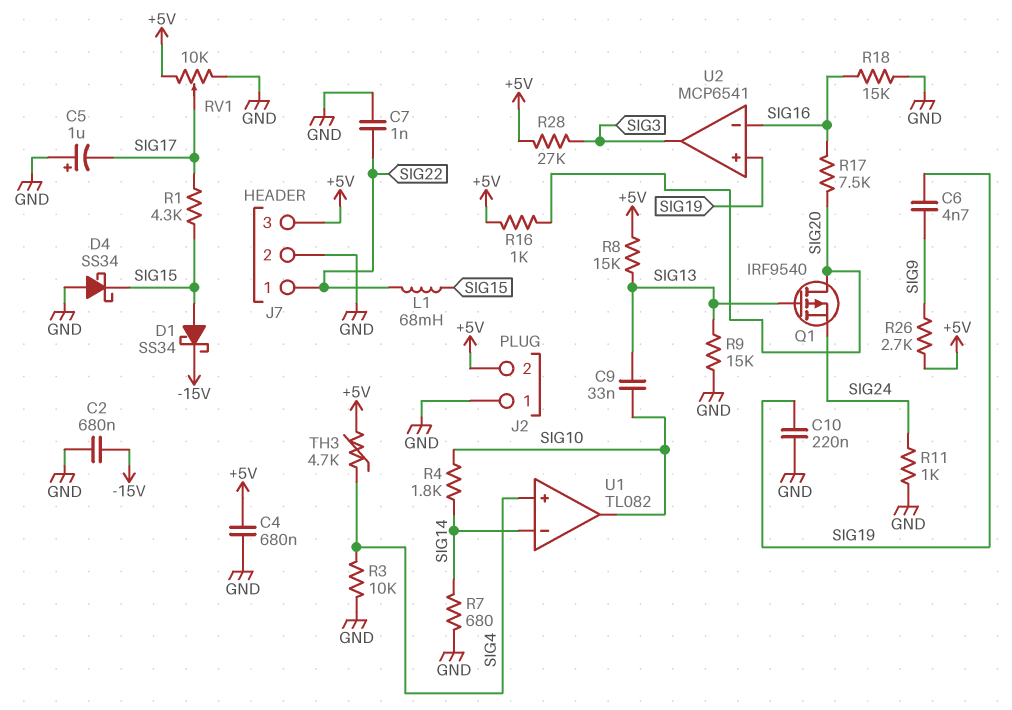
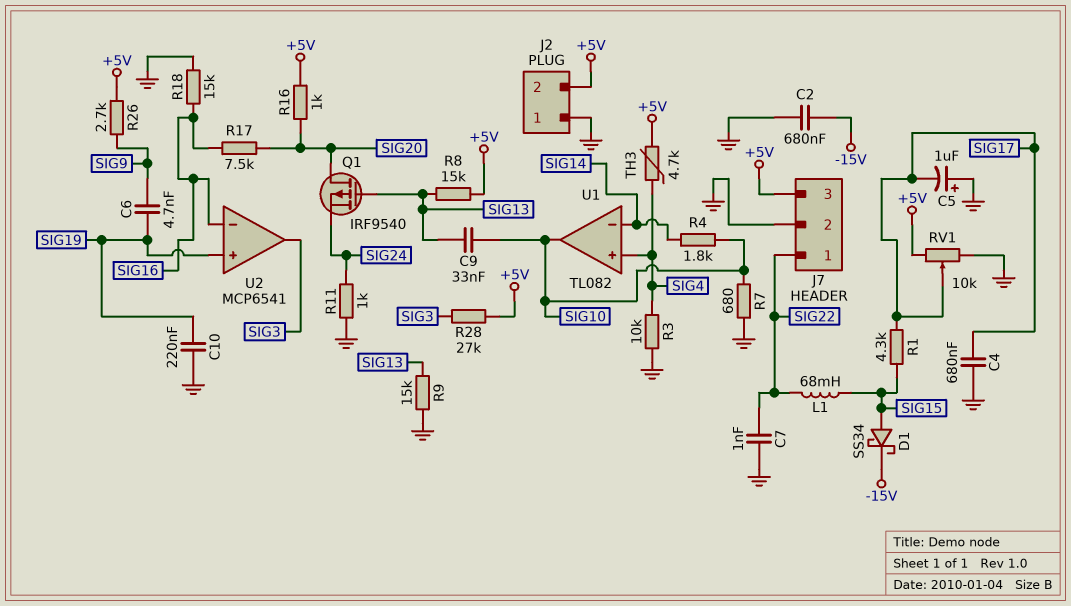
C4: 680nF (+5V, GND) -> 680nF (GND, SIG17)
D4: schottky SS34 (A GND, K SIG15) -> none
R7: 680 (GND, SIG14) -> 680 (GND, SIG10)

